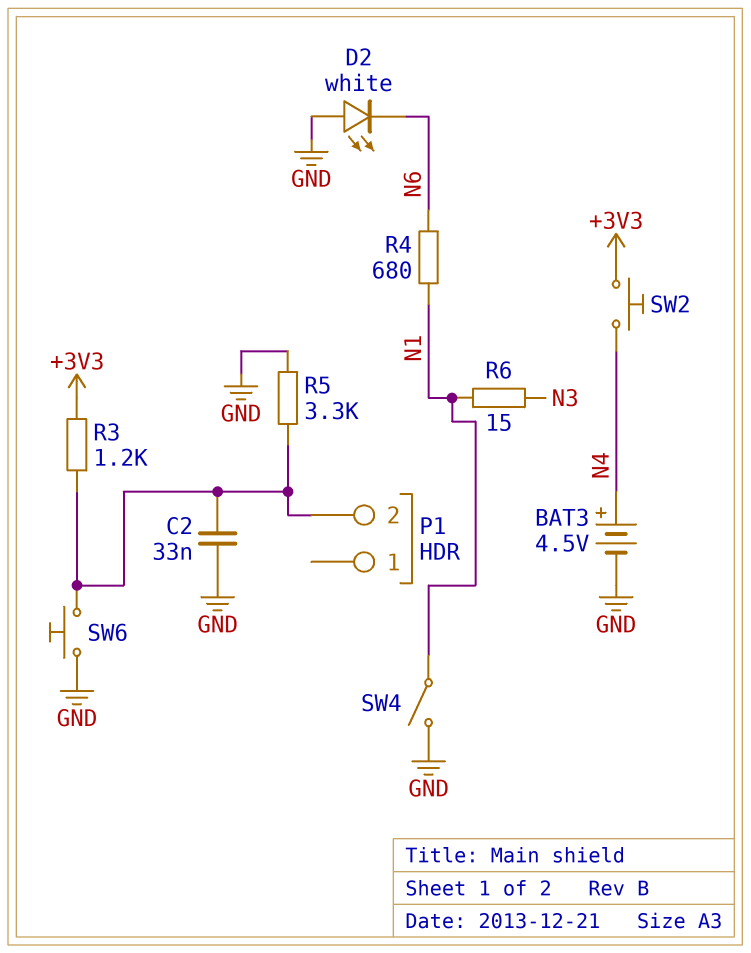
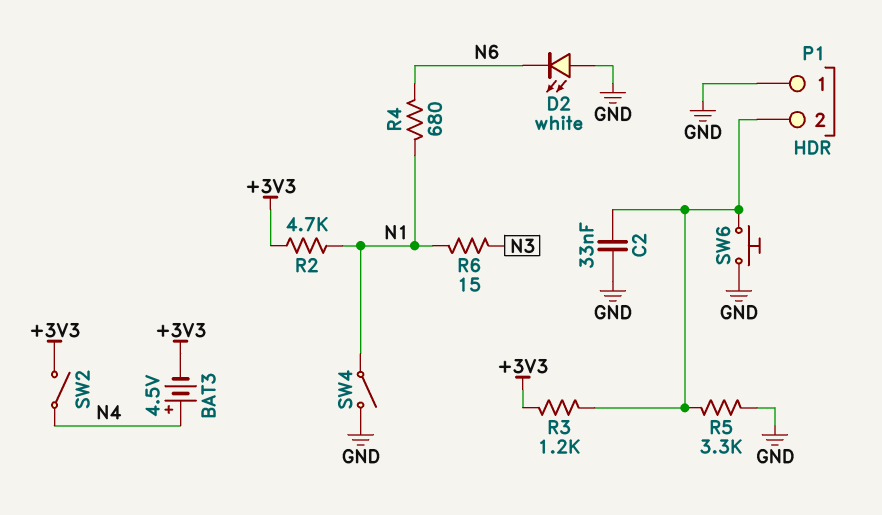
BAT3: 4.5V (plus N4, minus GND) -> 4.5V (plus N4, minus +3V3)
P1 pin 1: none -> GND
R2: none -> 4.7k (+3V3, N1)
SW2: button (+3V3, N4) -> switch (+3V3, N4)

